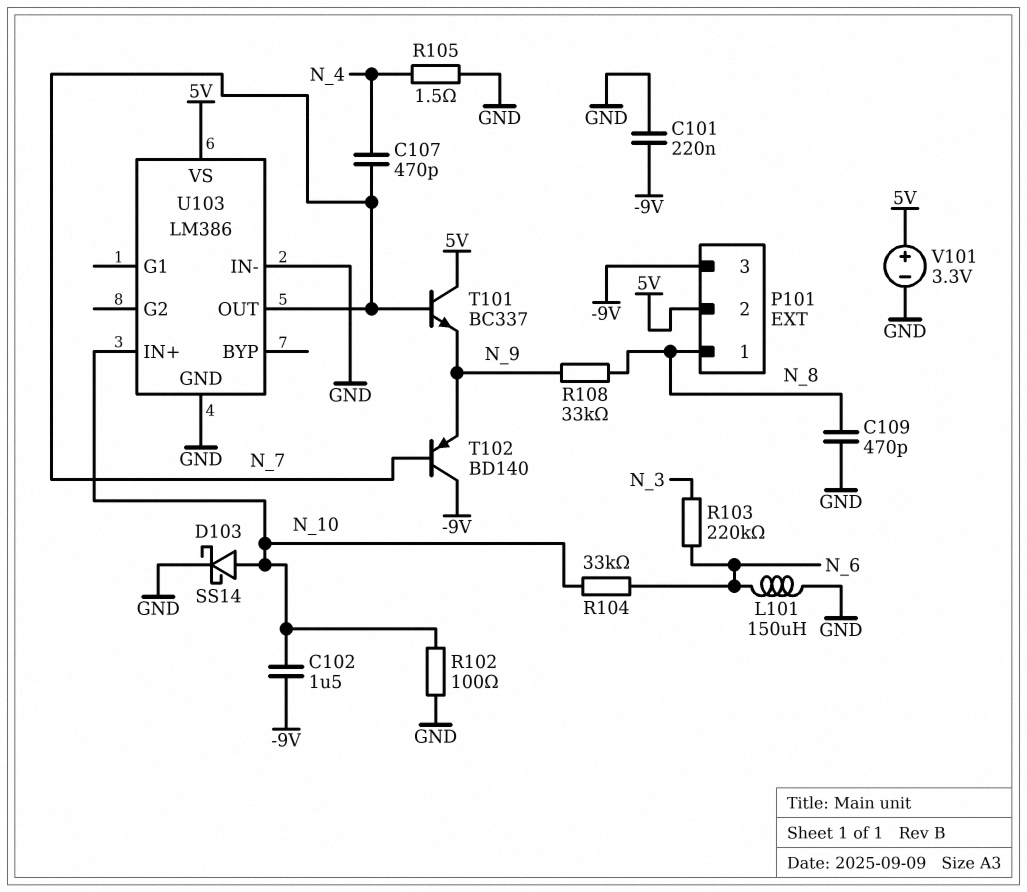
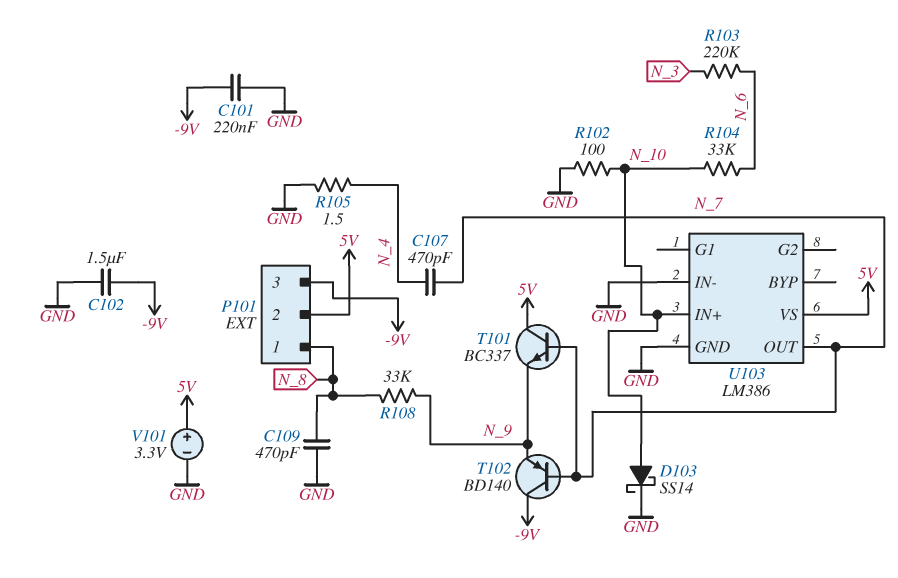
C102: 1.5uF (-9V, N_10) -> 1.5uF (-9V, GND)
L101: 150uH (GND, N_6) -> none

